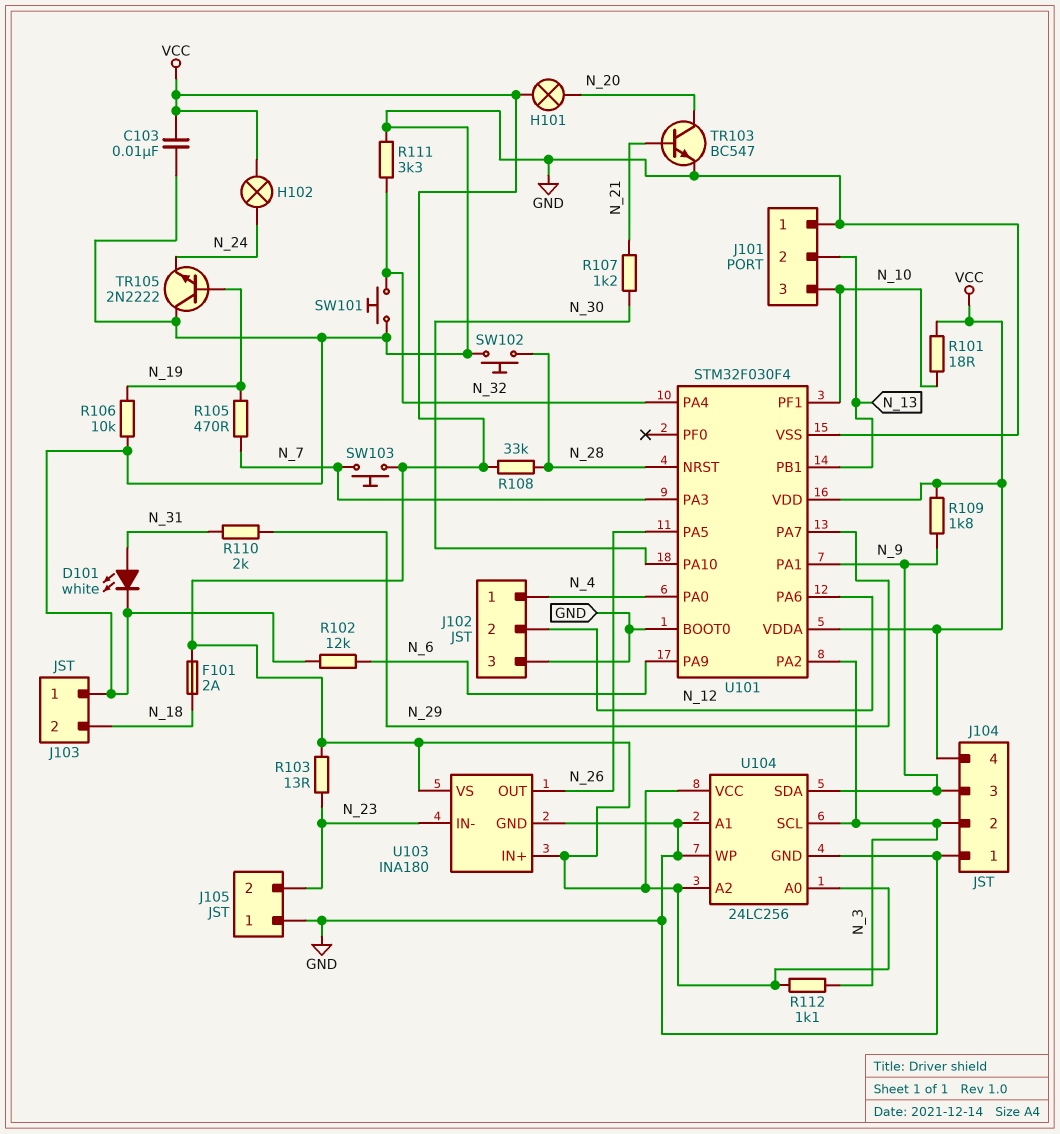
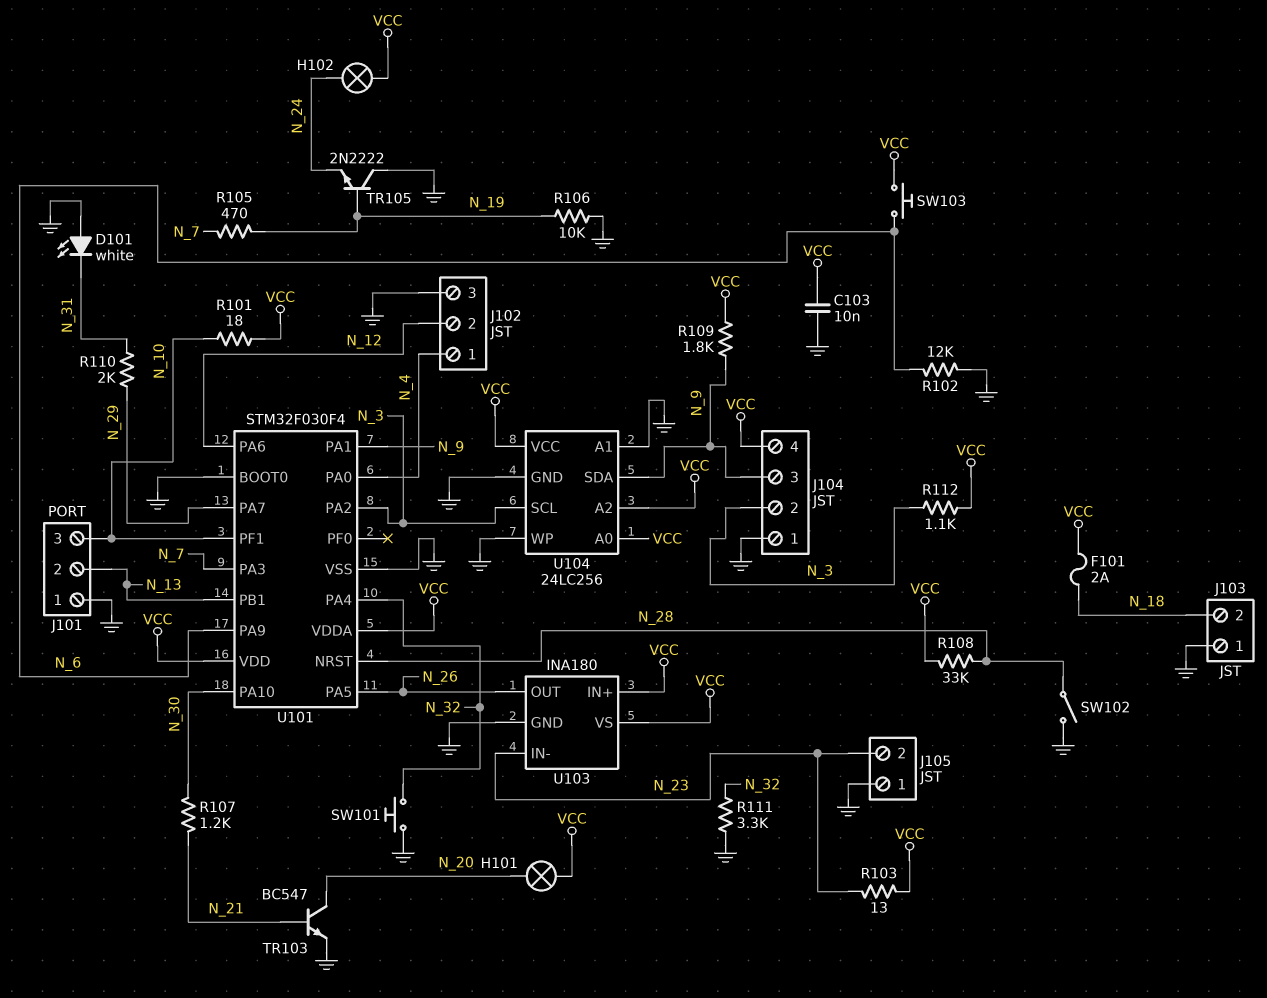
D101: LED white (A N_31, K GND) -> LED white (A GND, K N_31)
SW102: button (GND, N_28) -> switch (GND, N_28)
SW103: button (N_7, VCC) -> button (N_6, VCC)

